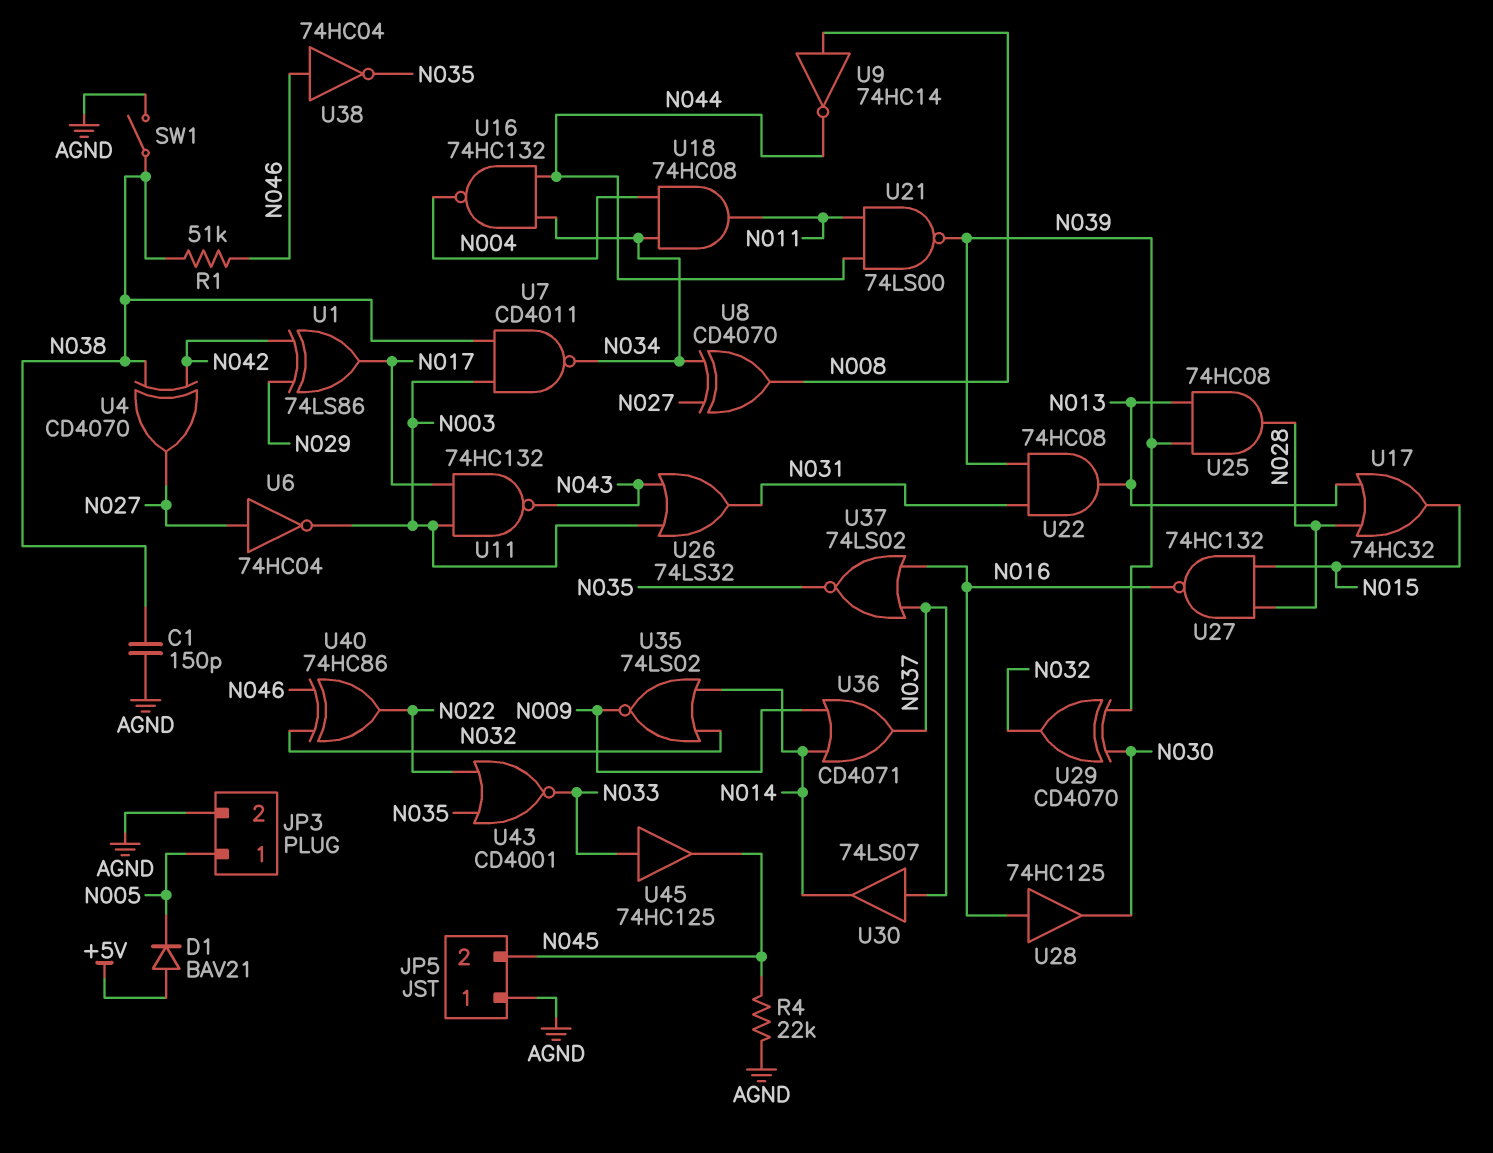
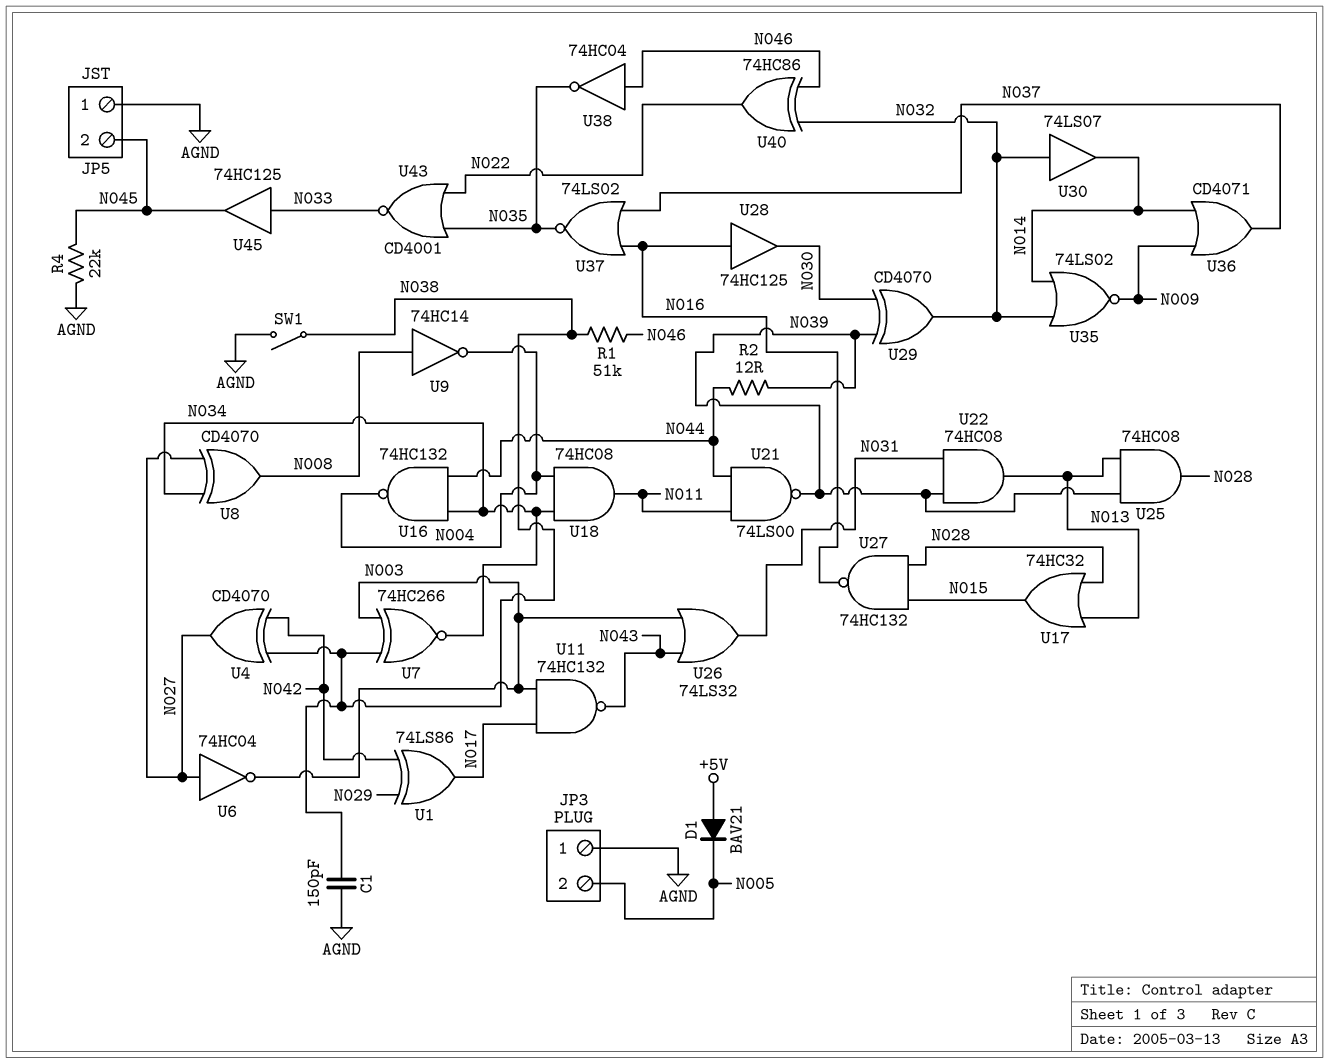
JP3 pin 1: N005 -> AGND
JP3 pin 2: AGND -> N005
R2: none -> 12 (N039, N044)
U7: NAND CD4011 (in N003, in N038, out N034) -> XNOR 74HC266 (in N003, in N038, out N034)
U9: NOT 74HC14 (in N008, out N044) -> NOT 74HC14 (in N008, out N004)
U30: buffer 74LS07 (in N037, out N014) -> buffer 74LS07 (in N032, out N014)

